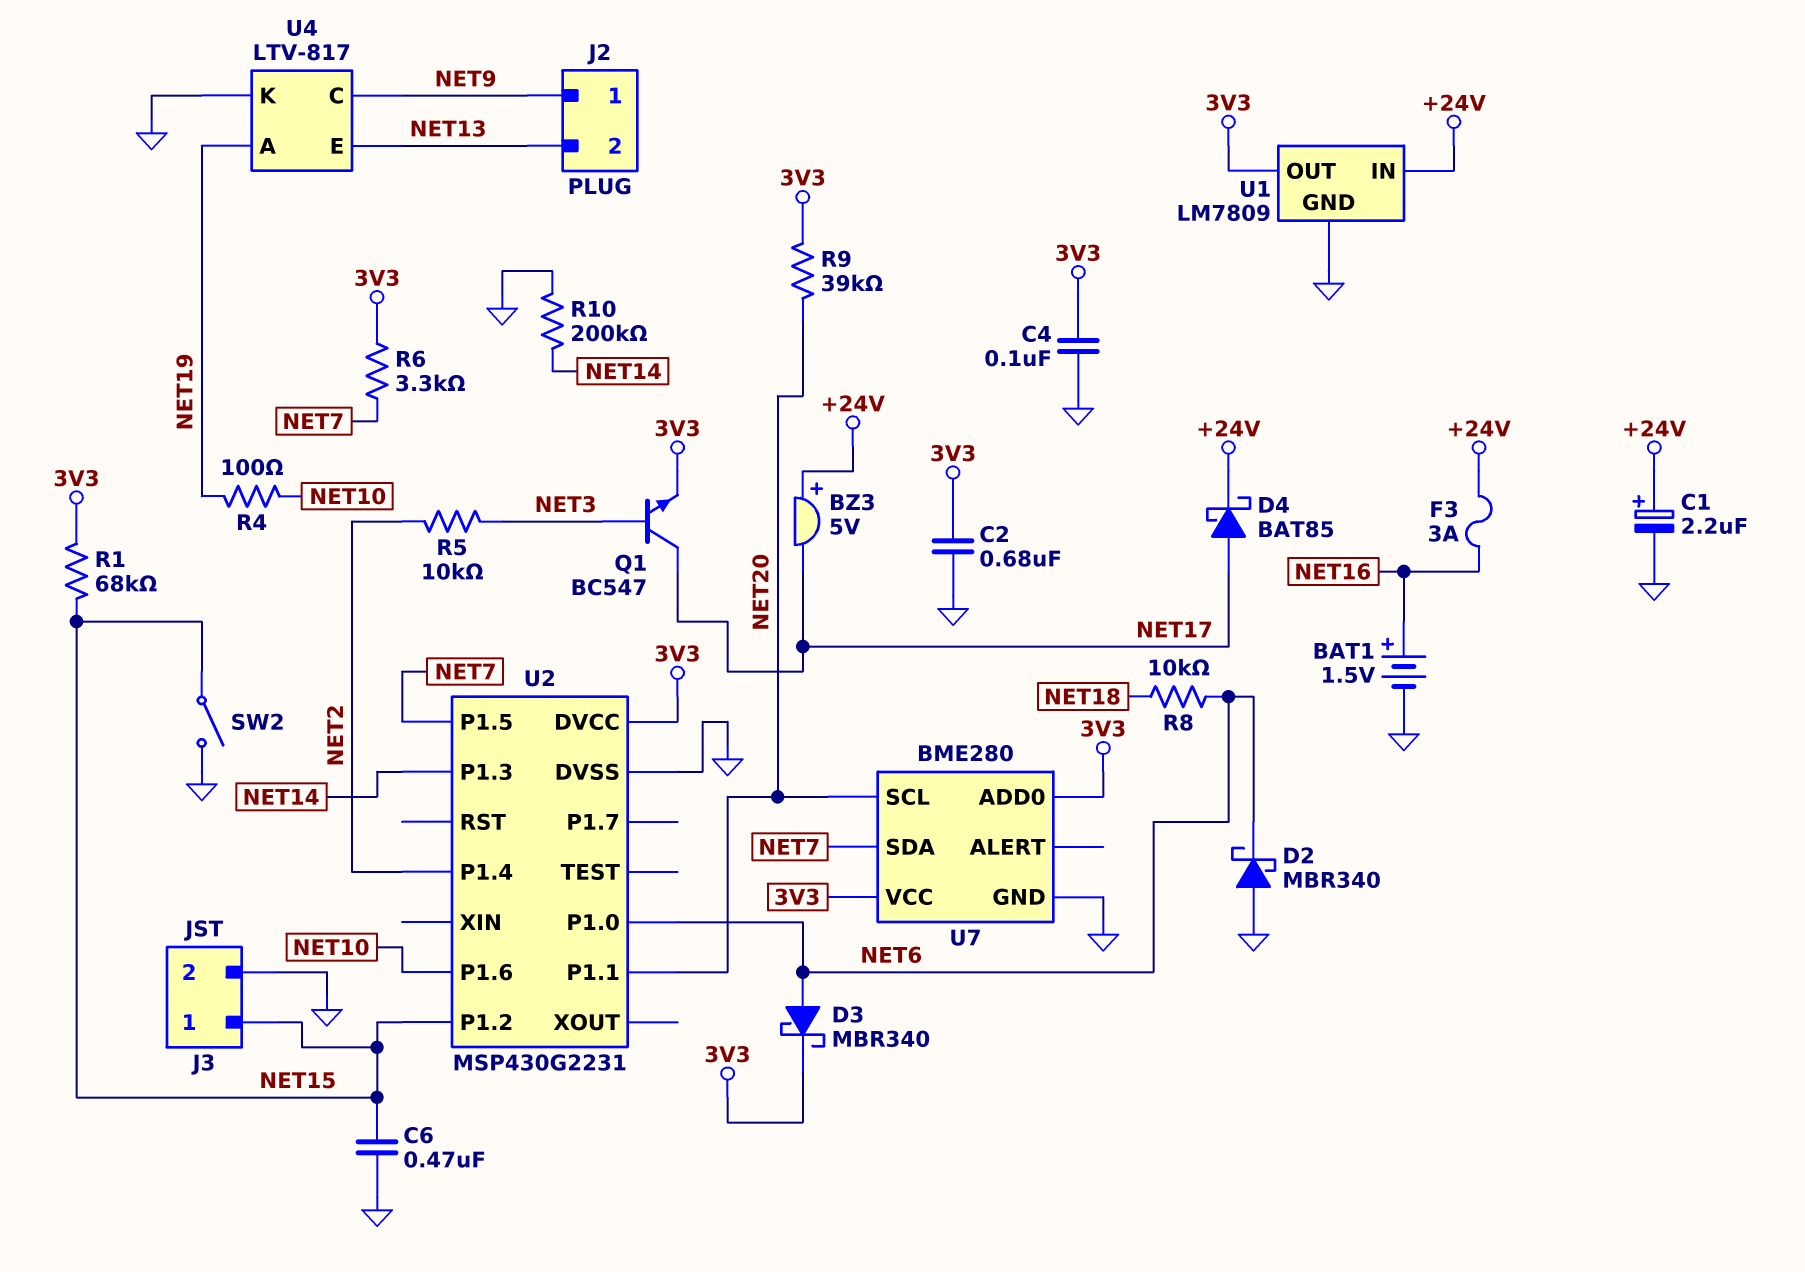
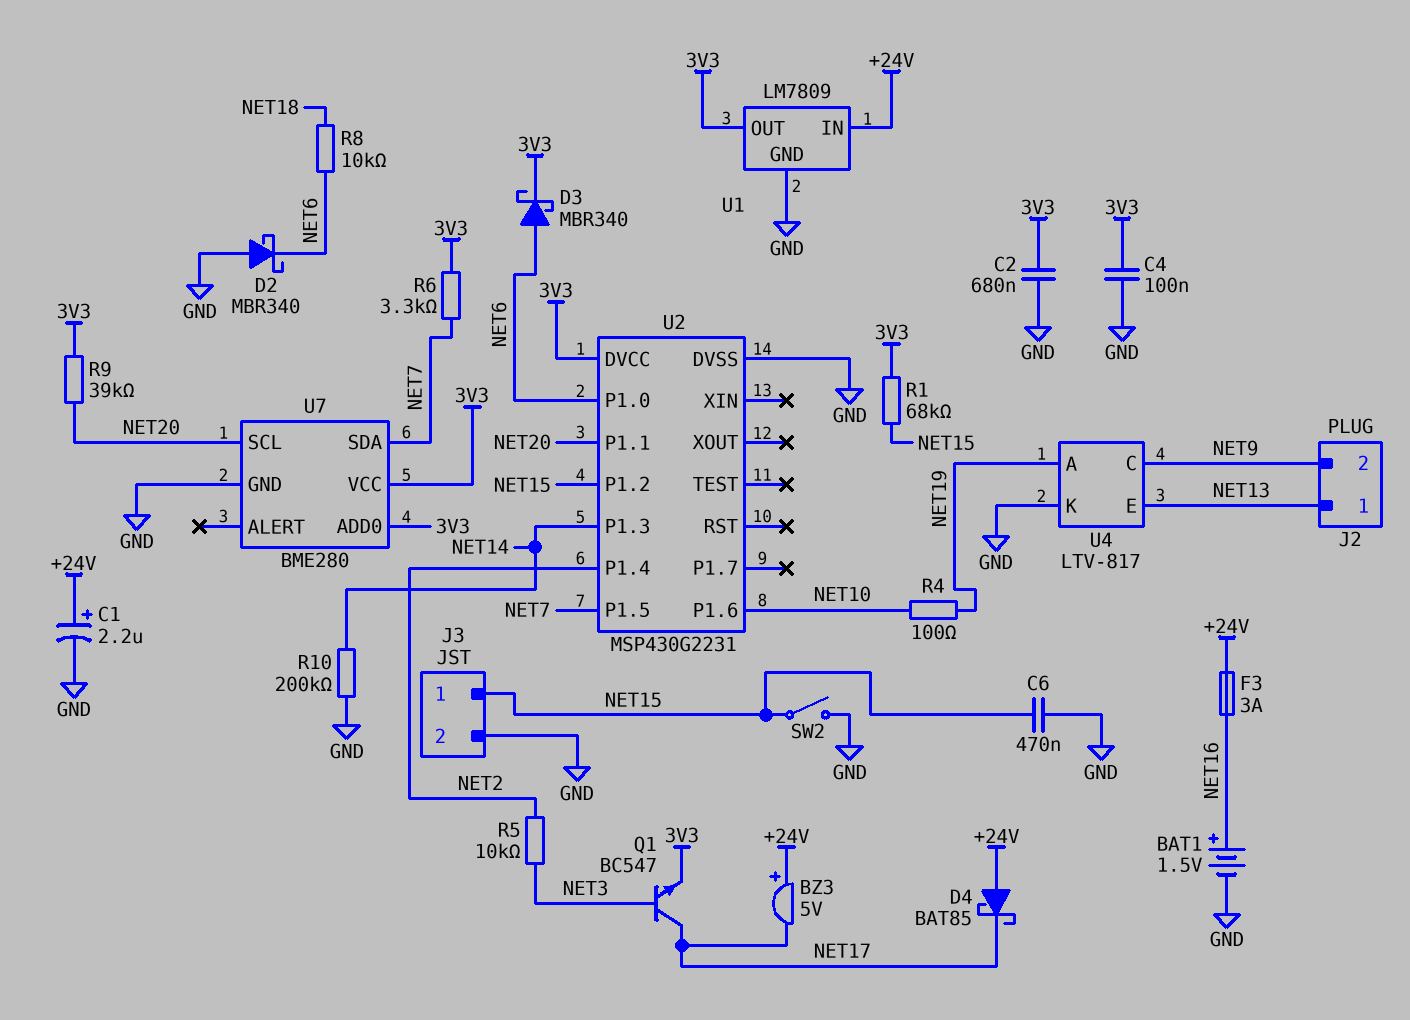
D4: schottky BAT85 (A NET17, K +24V) -> schottky BAT85 (A +24V, K NET17)
J2 pin 1: NET9 -> NET13
J2 pin 2: NET13 -> NET9

